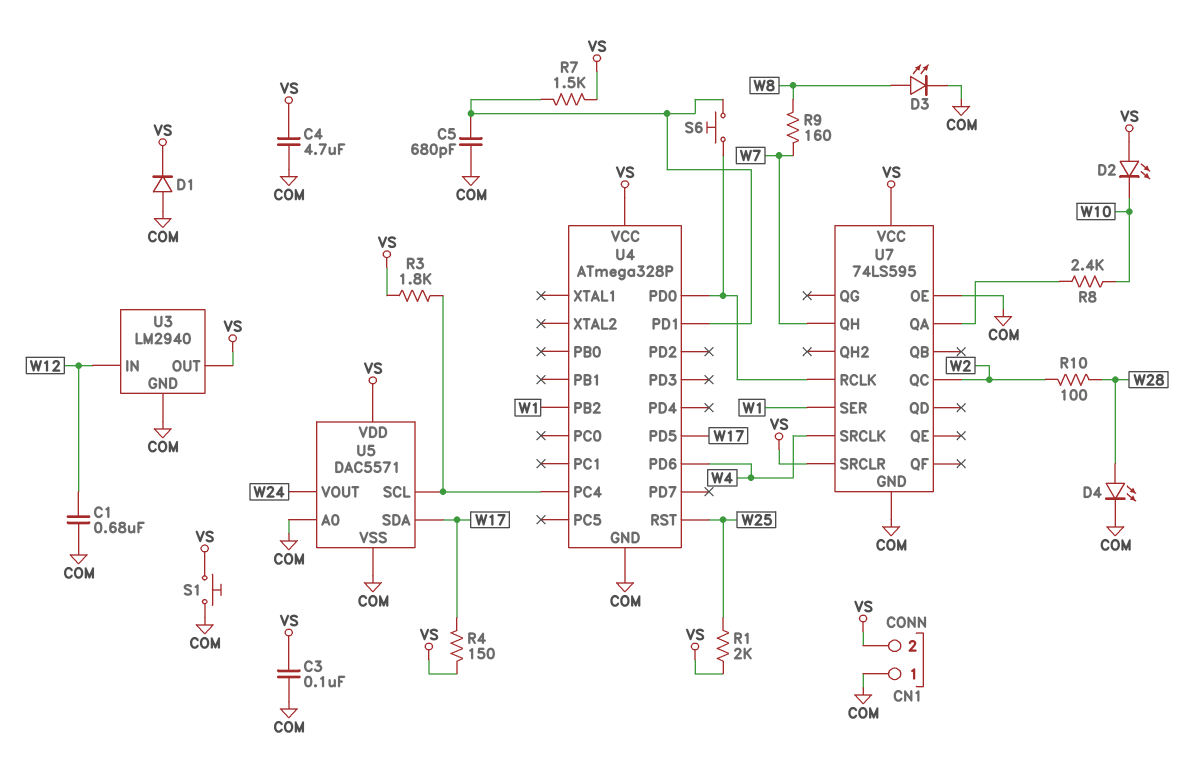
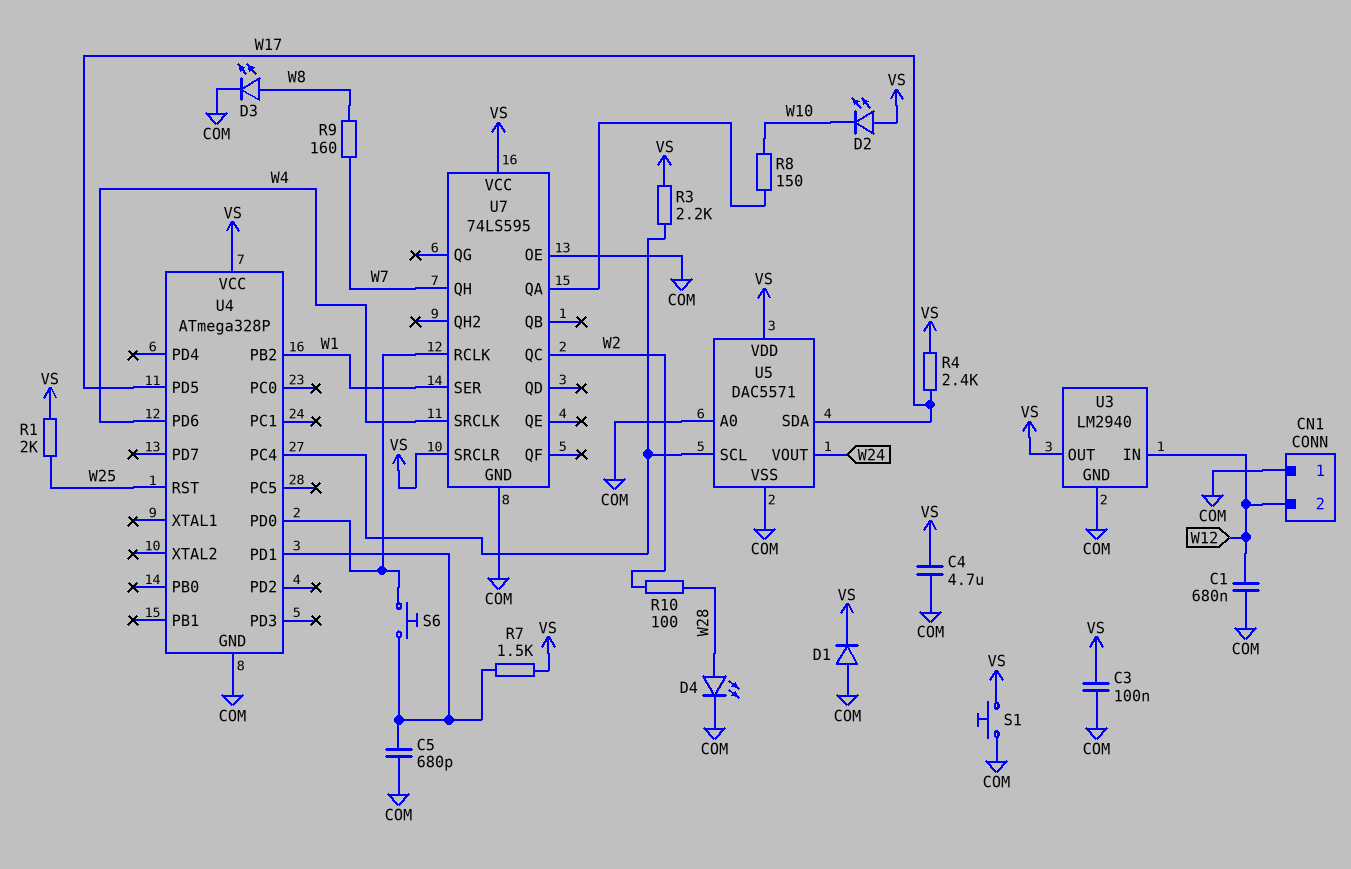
CN1 pin 2: VS -> W12
R3: 1.8k (U4/PC4, VS) -> 2.2k (U4/PC4, VS)
R4: 150 (VS, W17) -> 2.4k (VS, W17)
R8: 2.4k (U7/QA, W10) -> 150 (U7/QA, W10)

